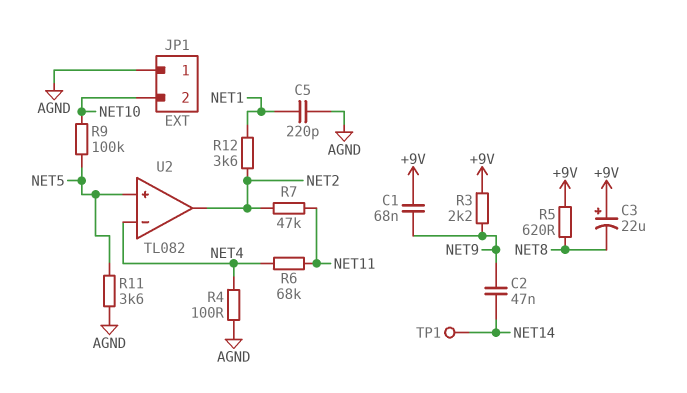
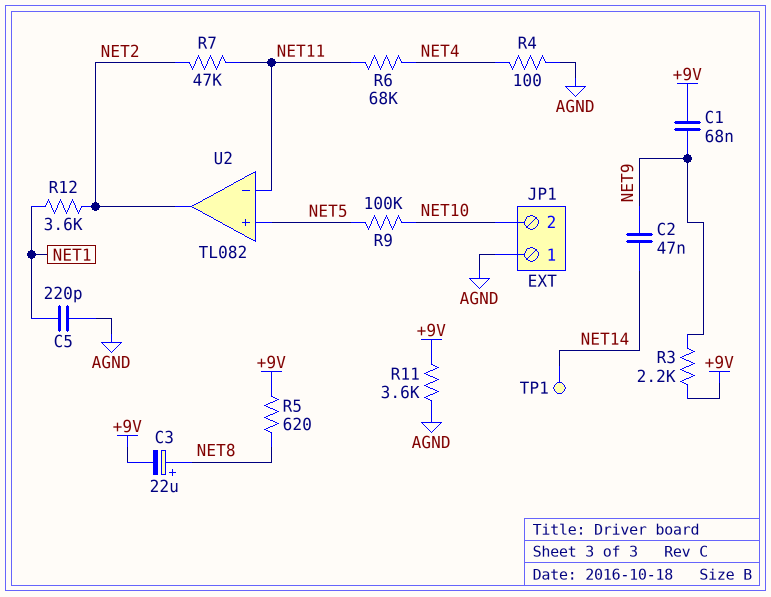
C3: 22uF (plus +9V, minus NET8) -> 22uF (plus NET8, minus +9V)
R11: 3.6k (AGND, NET5) -> 3.6k (+9V, AGND)
U2 pin in-: NET4 -> NET11

